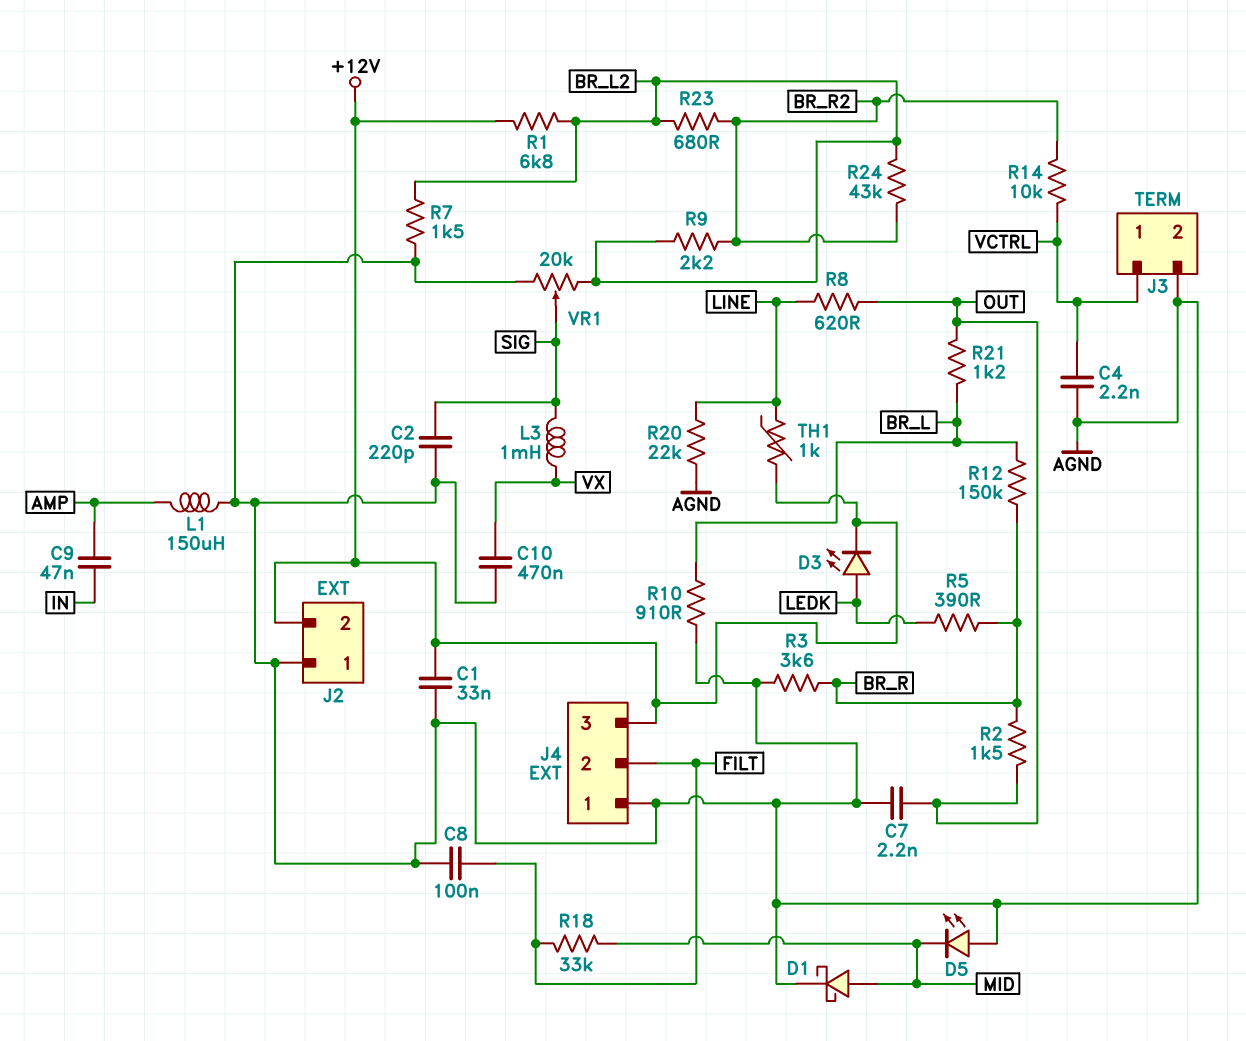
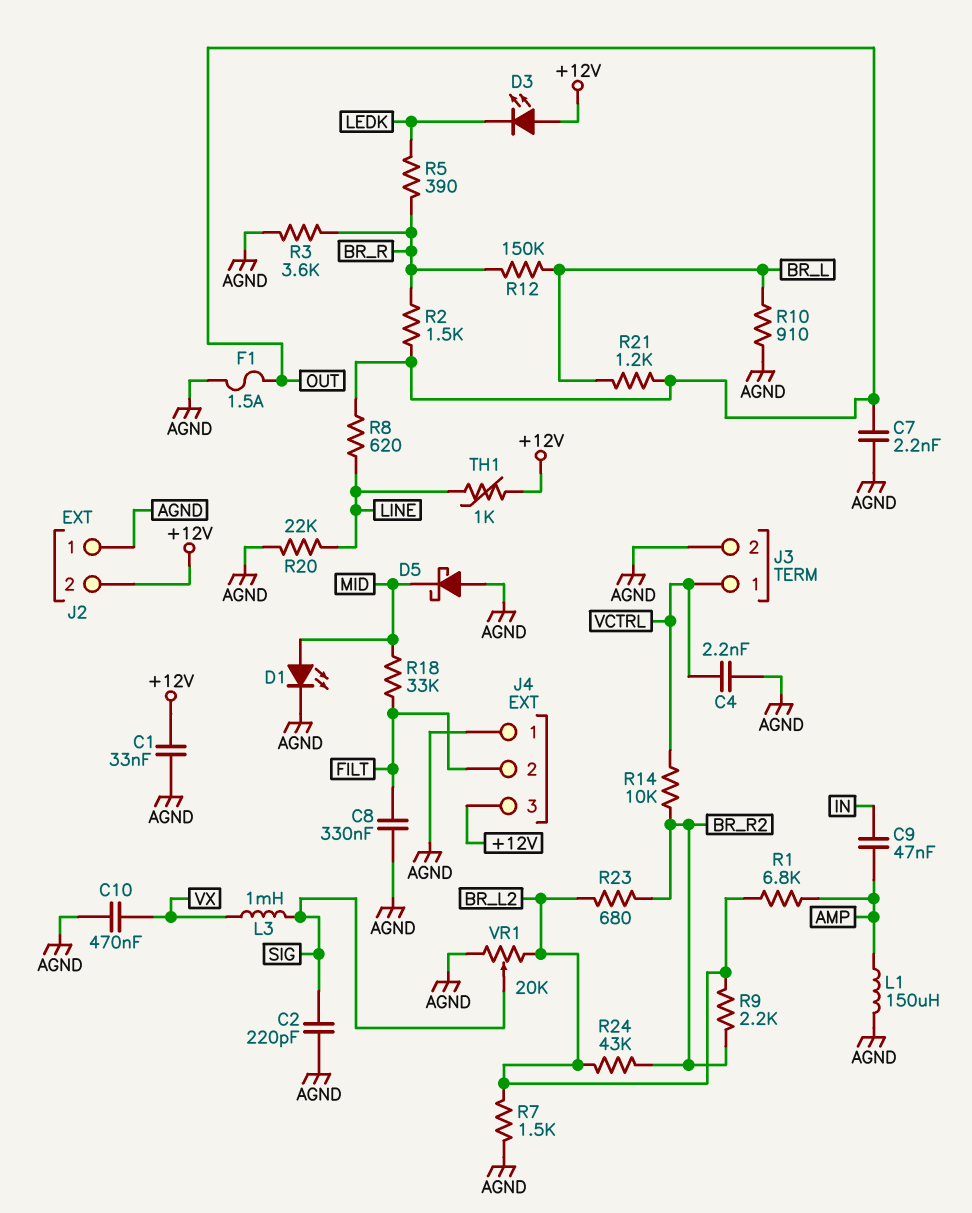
C8: 100nF (AGND, FILT) -> 330nF (AGND, FILT)
D1: schottky (A MID, K AGND) -> LED (A MID, K AGND)
D3: LED (A LEDK, K +12V) -> LED (A +12V, K LEDK)
D5: LED (A AGND, K MID) -> schottky (A AGND, K MID)
F1: none -> 1.5A (AGND, OUT)
R1: 6.8k (+12V, BR_L2) -> 6.8k (AMP, BR_L2)

